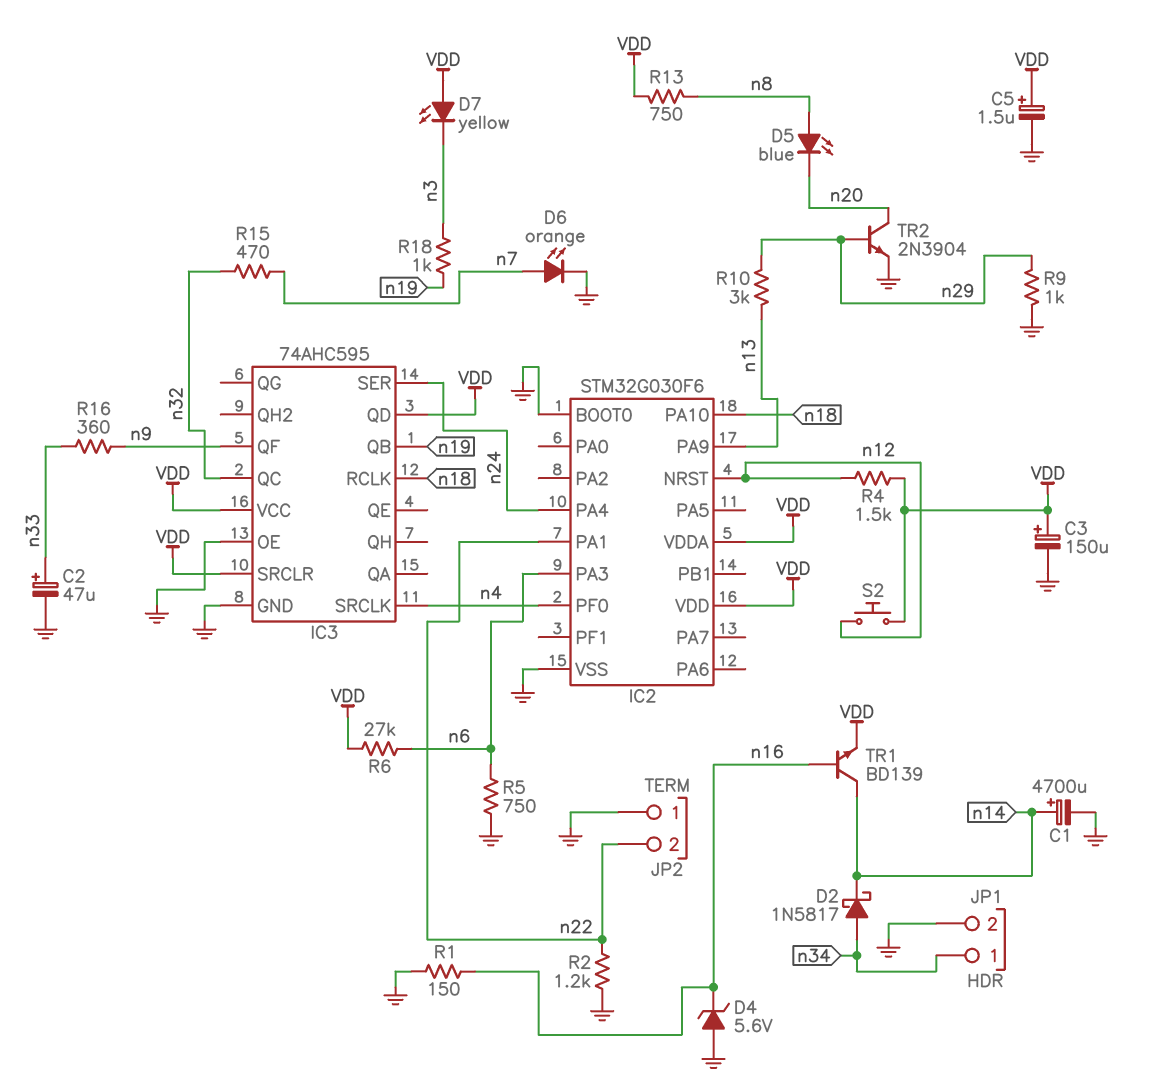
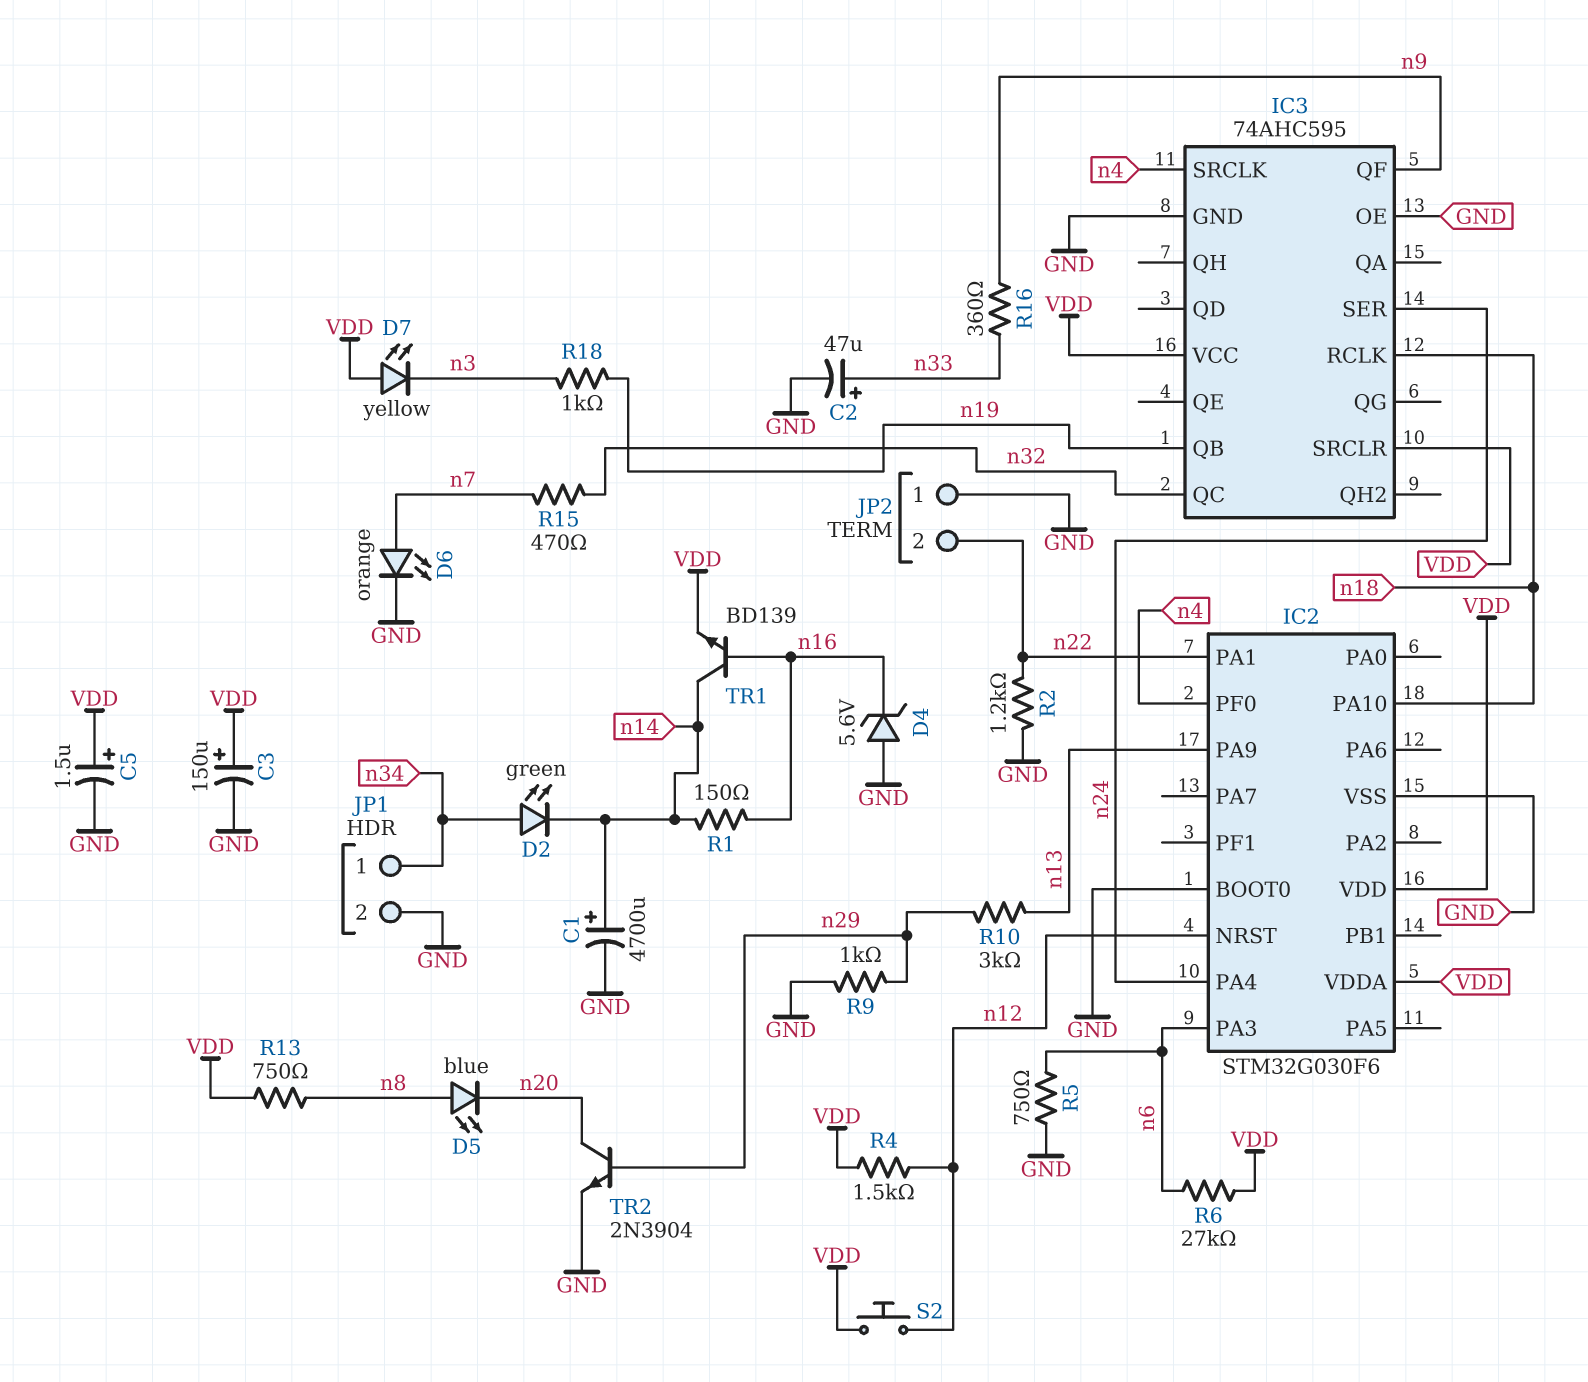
D2: schottky 1N5817 (A n34, K n14) -> LED green (A n34, K n14)
IC3 pin QD: VDD -> none
R1: 150 (GND, n16) -> 150 (n14, n16)

